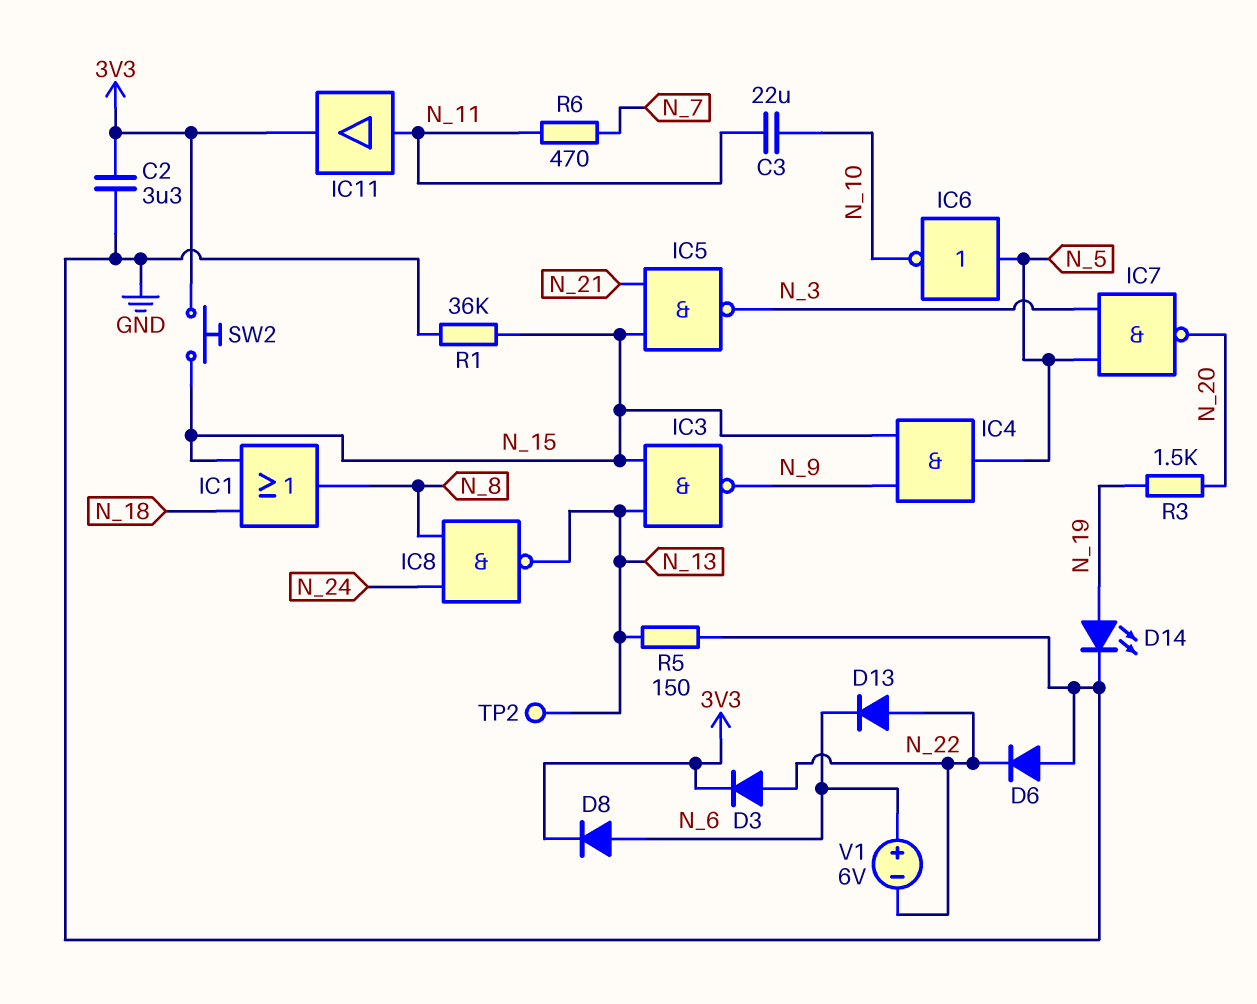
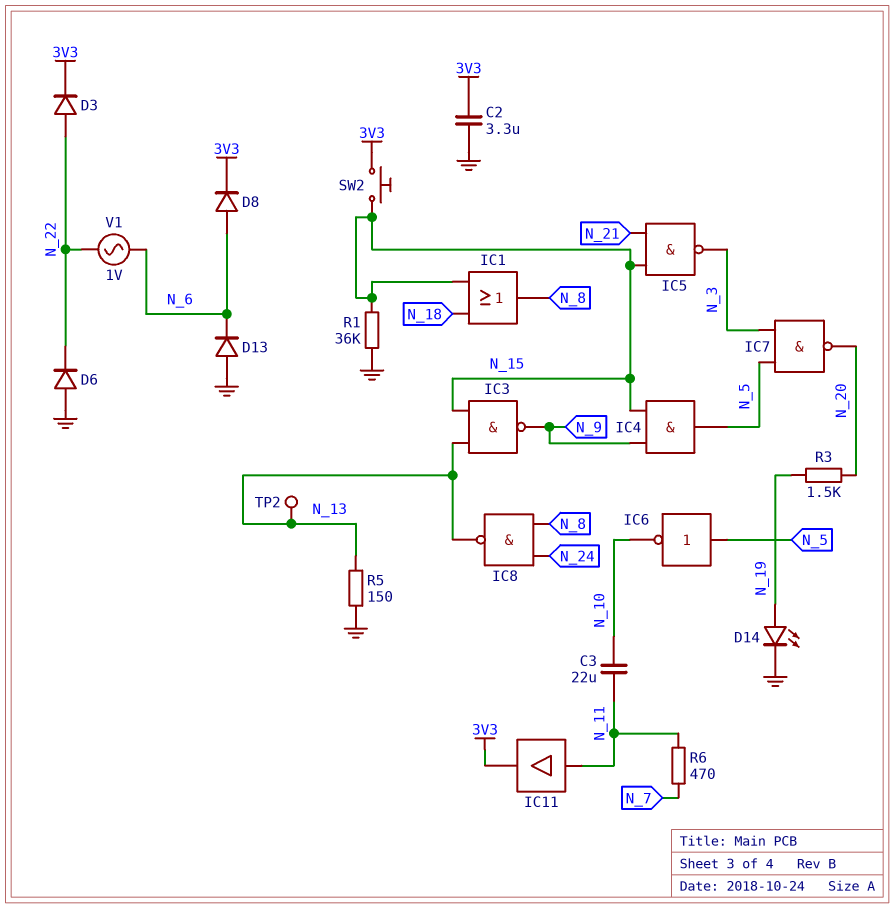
D13: diode (A N_22, K N_6) -> diode (A GND, K N_6)
V1: 6V (plus N_6, minus N_22) -> AC 1V (N_6, N_22)

